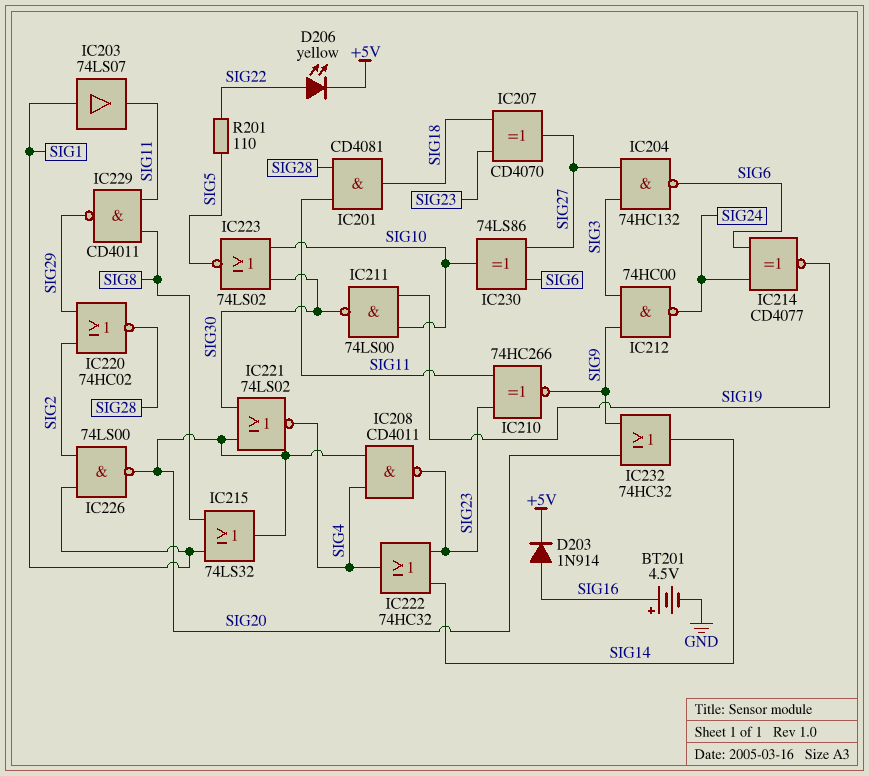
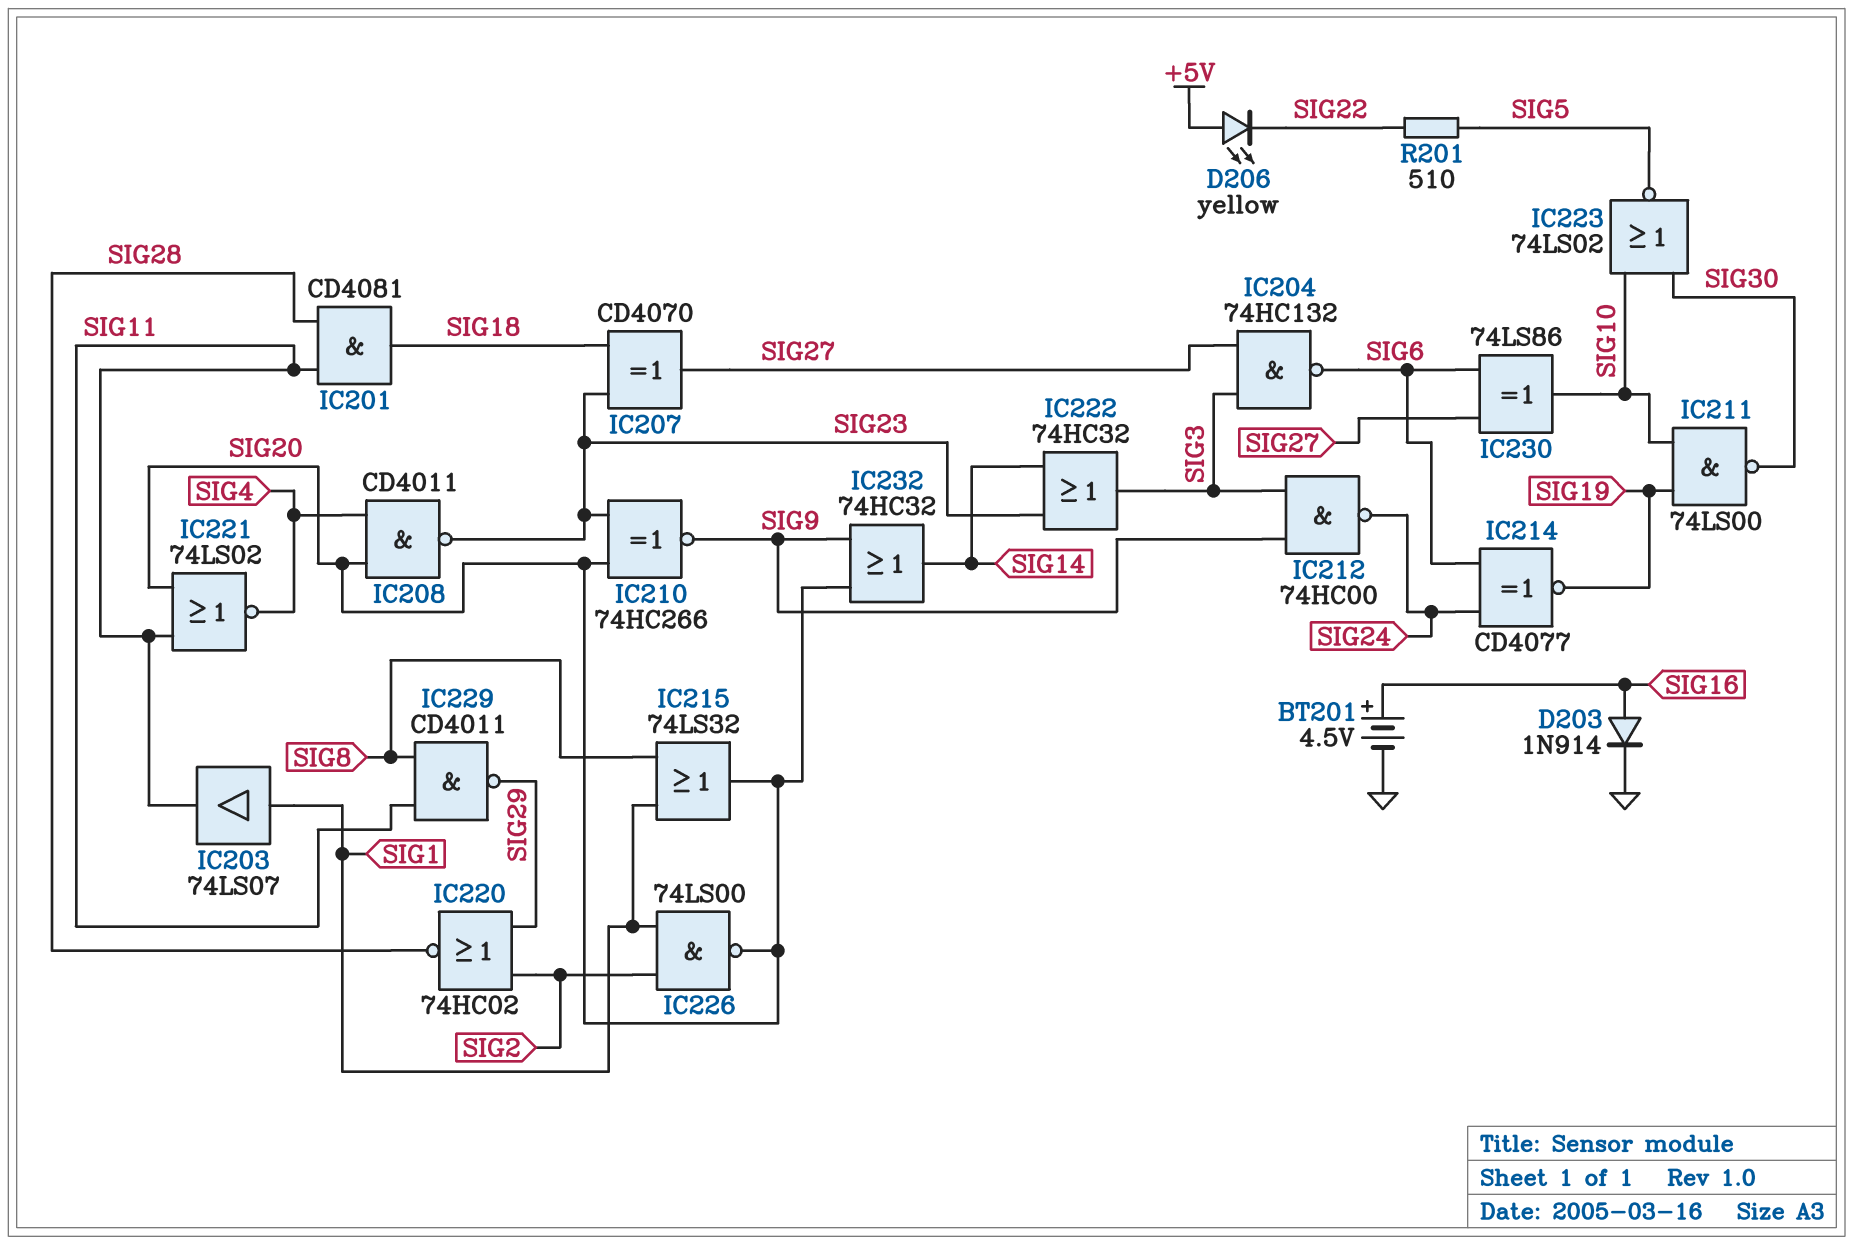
D203: diode 1N914 (A SIG16, K +5V) -> diode 1N914 (A SIG16, K GND)
D206: LED yellow (A SIG22, K +5V) -> LED yellow (A +5V, K SIG22)
IC210: XNOR 74HC266 (in SIG11, in SIG23, out SIG9) -> XNOR 74HC266 (in SIG20, in SIG23, out SIG9)
IC221: NOR 74LS02 (in SIG20, in SIG30, out SIG4) -> NOR 74LS02 (in SIG11, in SIG20, out SIG4)
IC222: OR 74HC32 (in SIG14, in SIG23, out SIG4) -> OR 74HC32 (in SIG14, in SIG23, out SIG3)
R201: 110 (SIG5, SIG22) -> 510 (SIG5, SIG22)

